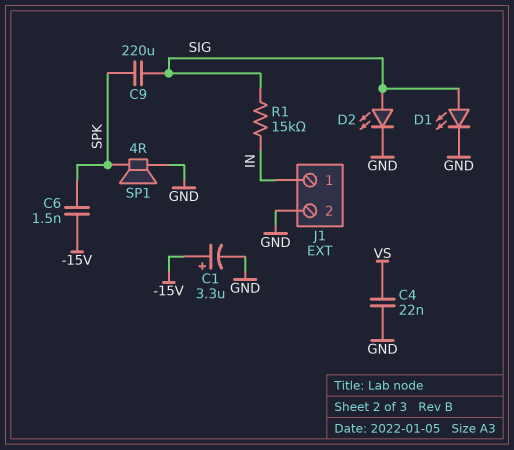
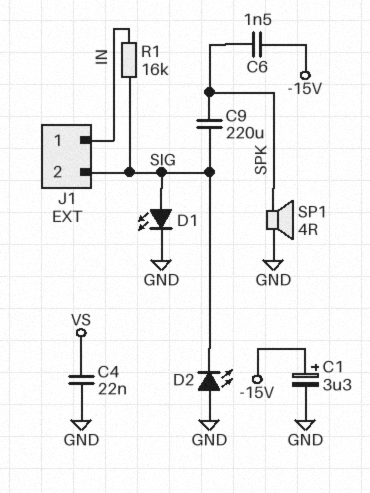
D2: LED (A SIG, K GND) -> LED (A GND, K SIG)
J1 pin 2: GND -> SIG
R1: 15k (IN, SIG) -> 16k (IN, SIG)

